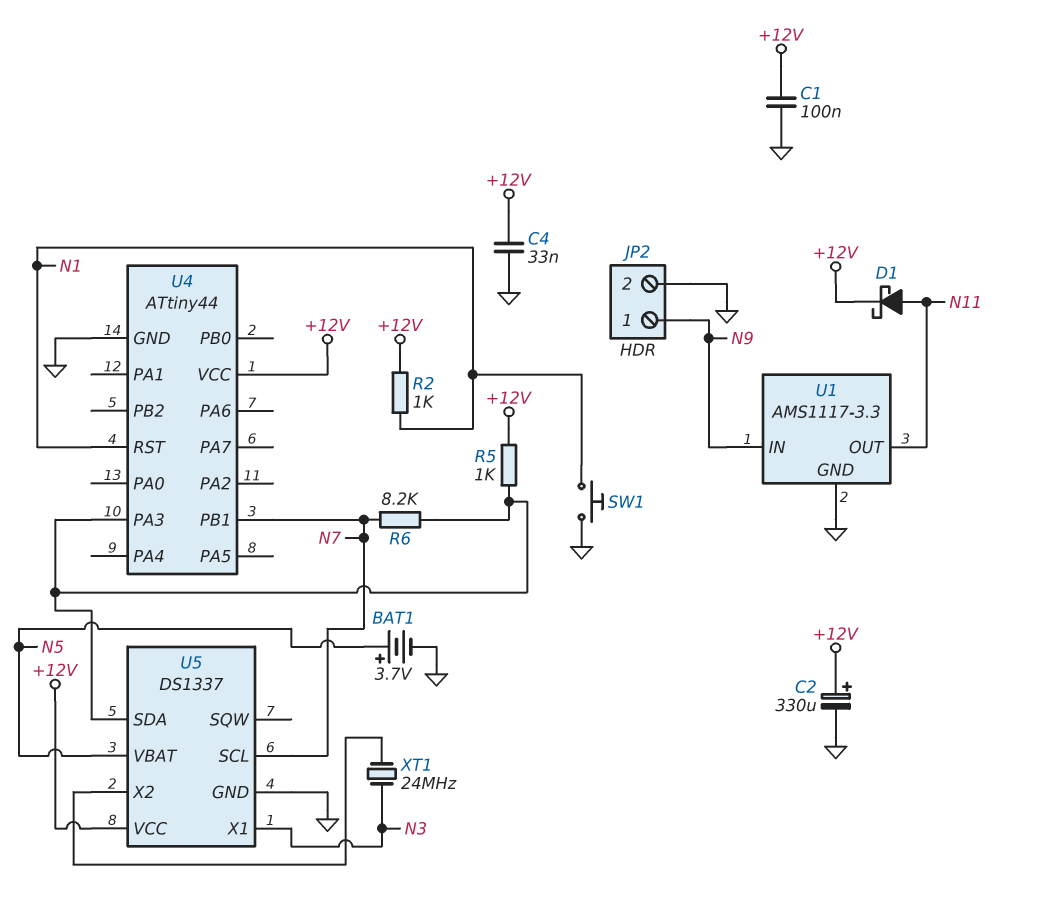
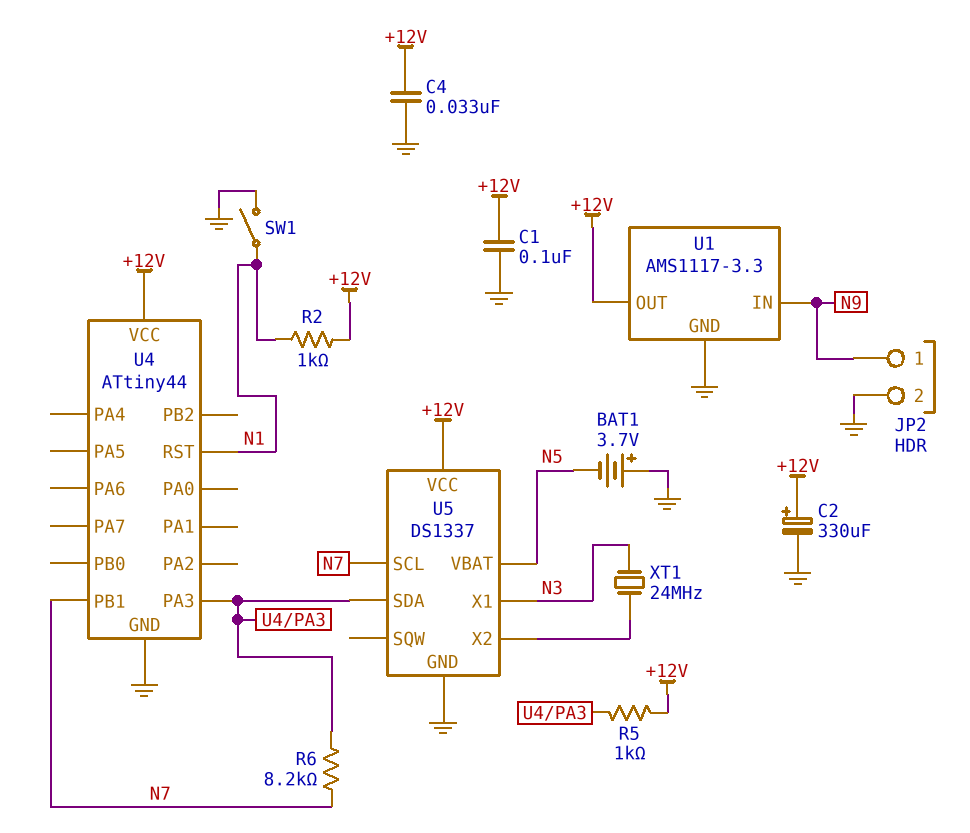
BAT1: 3.7V (plus N5, minus GND) -> 3.7V (plus GND, minus N5)
D1: schottky (A N11, K +12V) -> none
SW1: button (GND, N1) -> switch (GND, N1)
U1 pin OUT: N11 -> +12V

